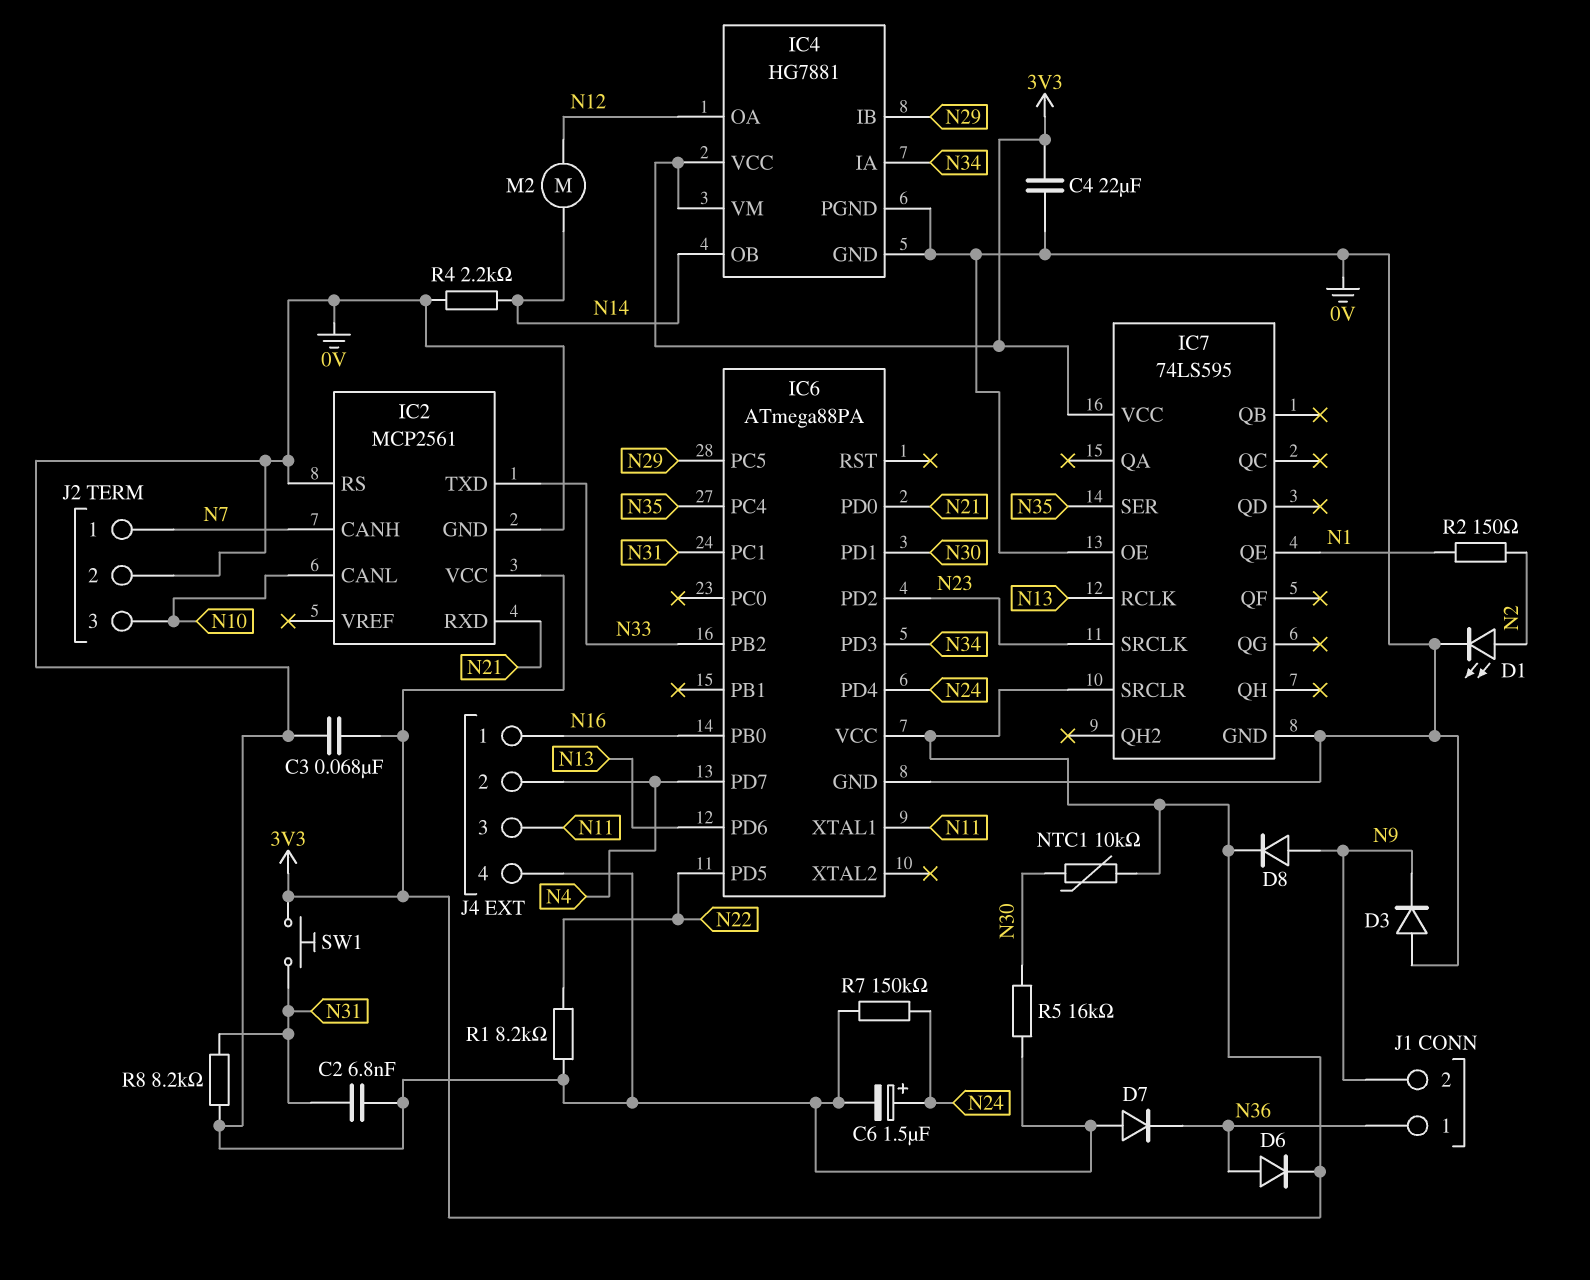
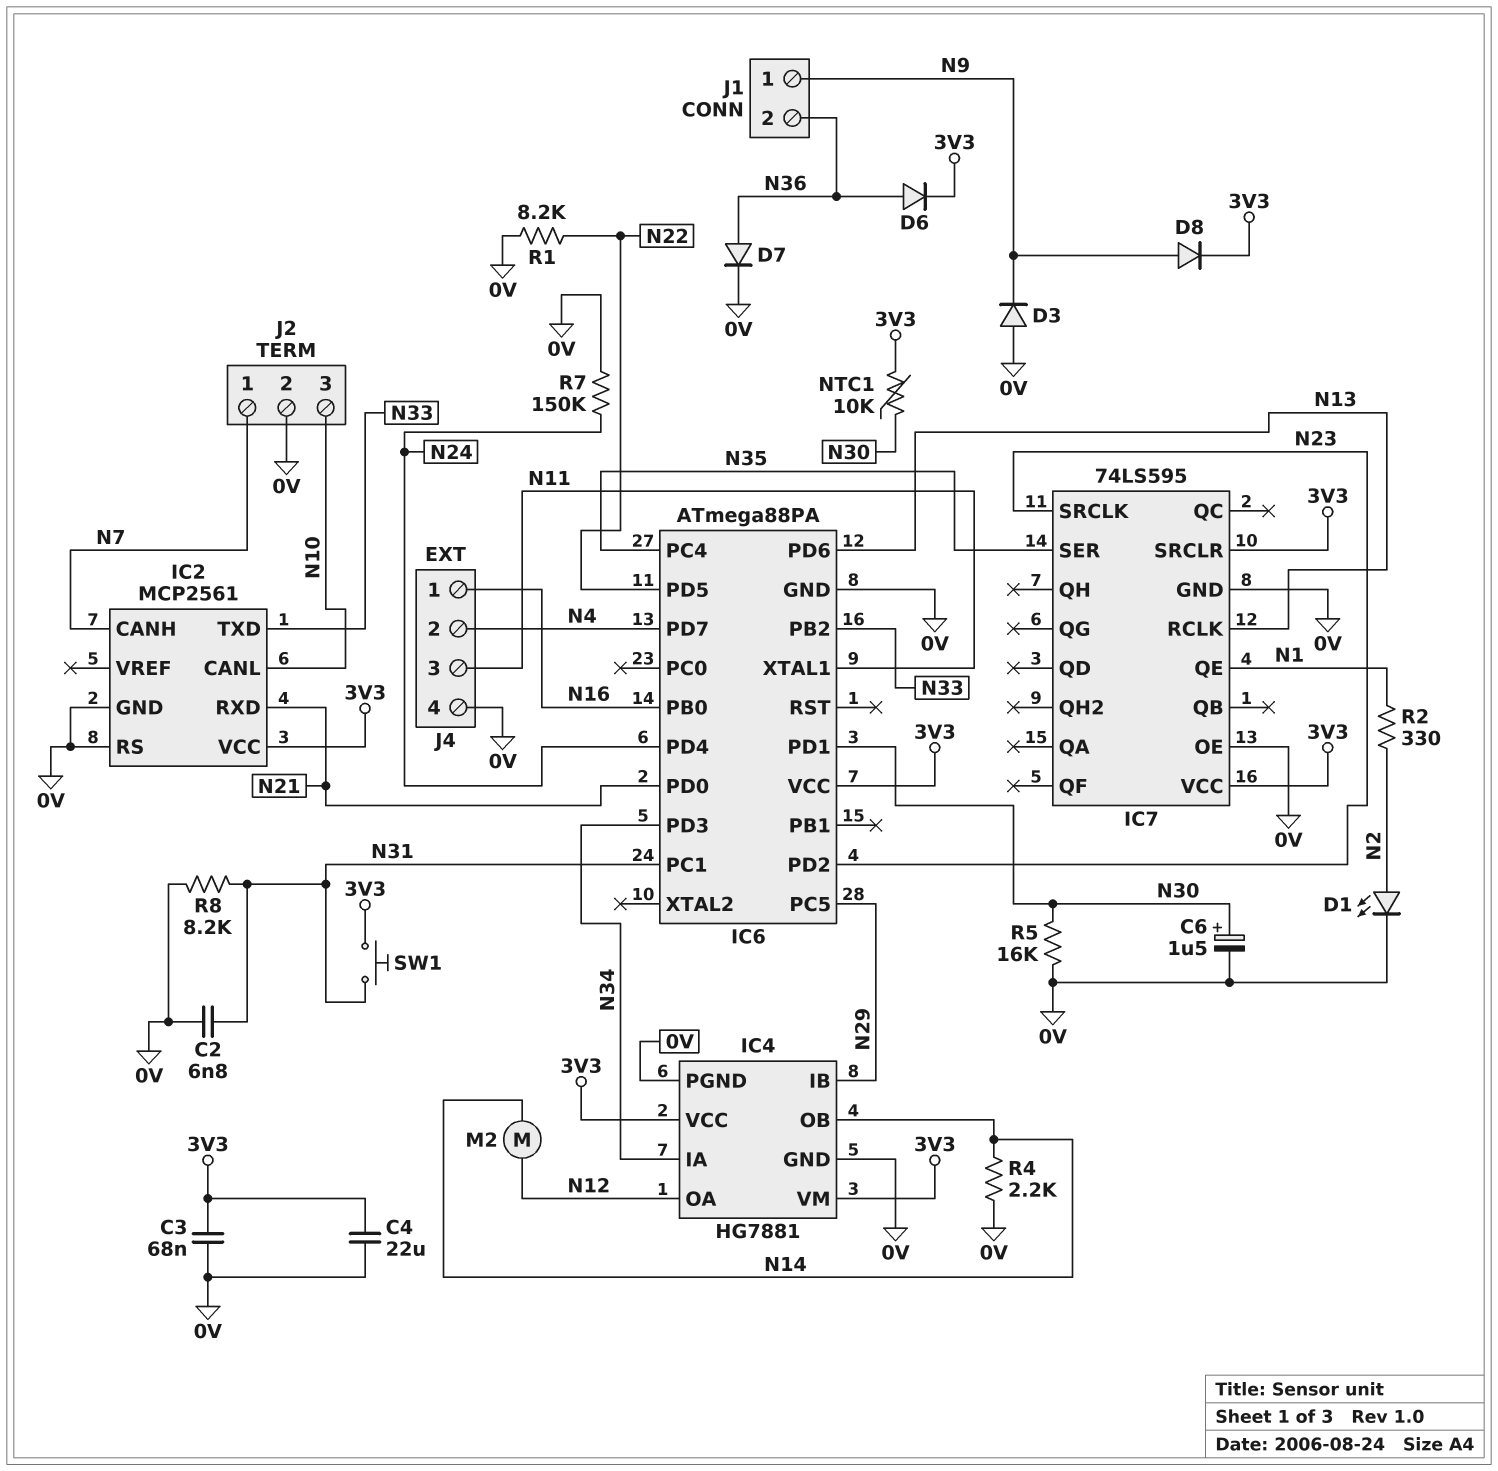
C6: 1.5uF (plus N24, minus 0V) -> 1.5uF (plus N30, minus 0V)
D7: diode (A 0V, K N36) -> diode (A N36, K 0V)
J1 pin 1: N36 -> N9
J1 pin 2: N9 -> N36
R2: 150 (N1, N2) -> 330 (N1, N2)

